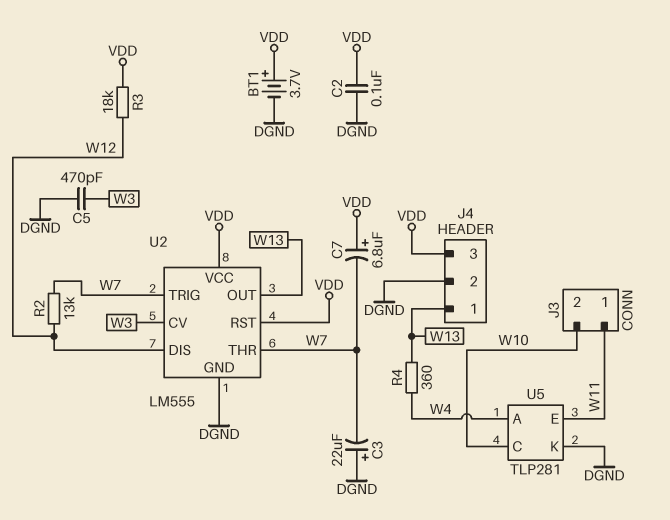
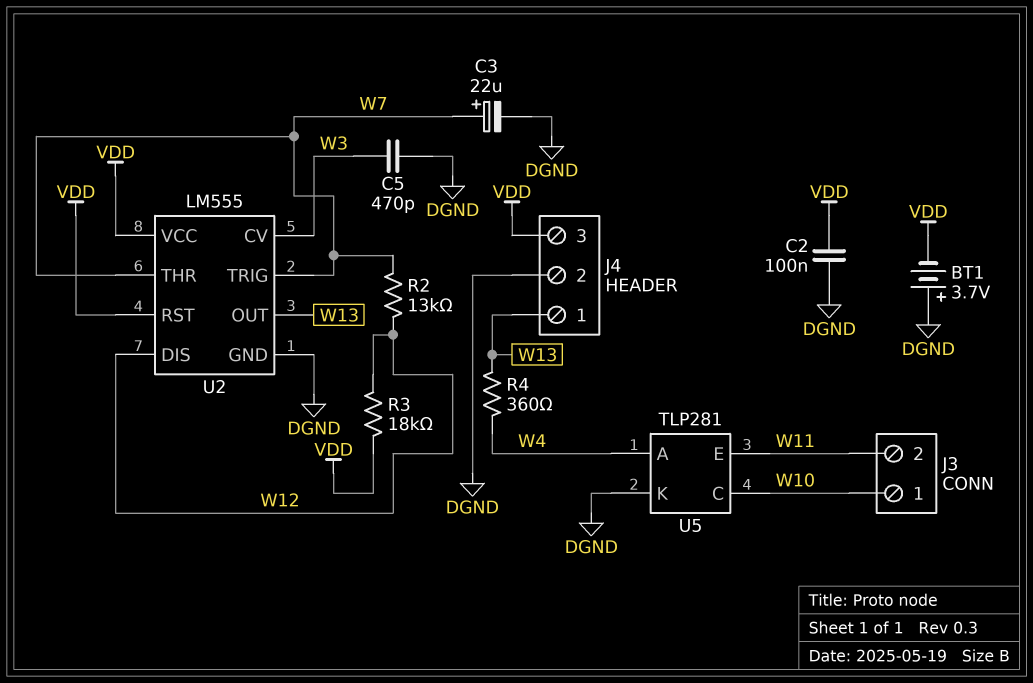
BT1: 3.7V (plus VDD, minus DGND) -> 3.7V (plus DGND, minus VDD)
C3: 22uF (plus DGND, minus W7) -> 22uF (plus W7, minus DGND)
C7: 6.8uF (plus VDD, minus W7) -> none
J3 pin 1: W11 -> W10
J3 pin 2: W10 -> W11

